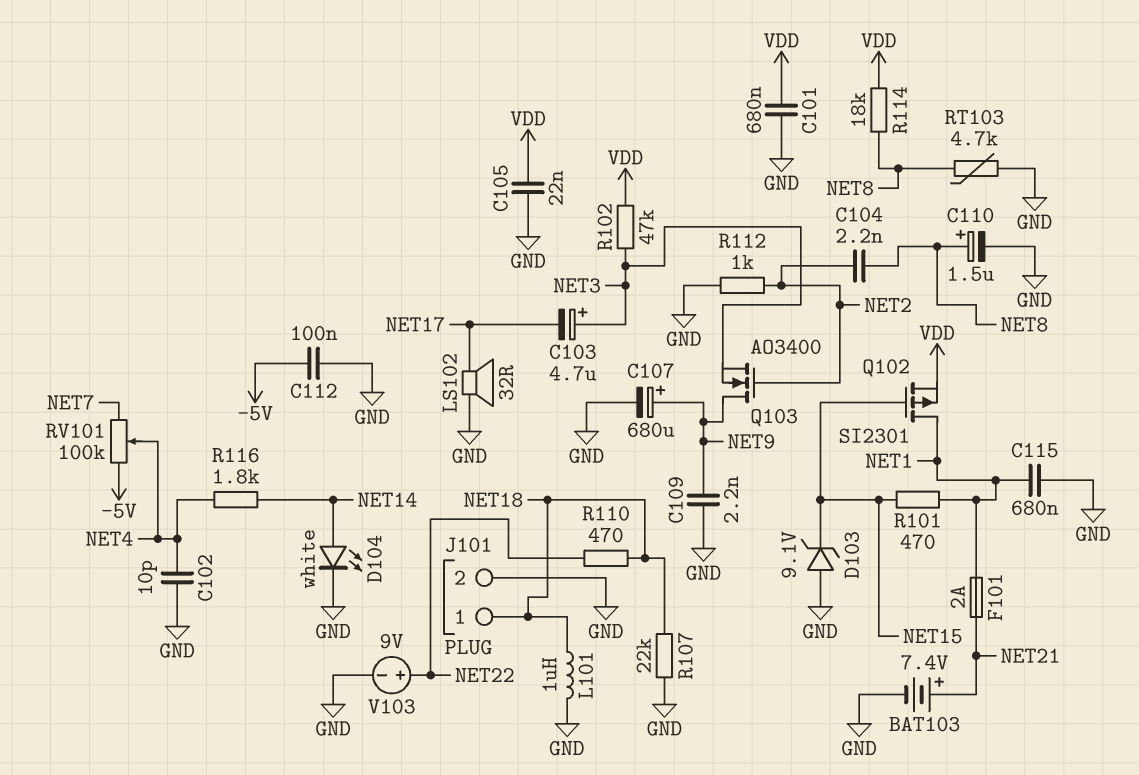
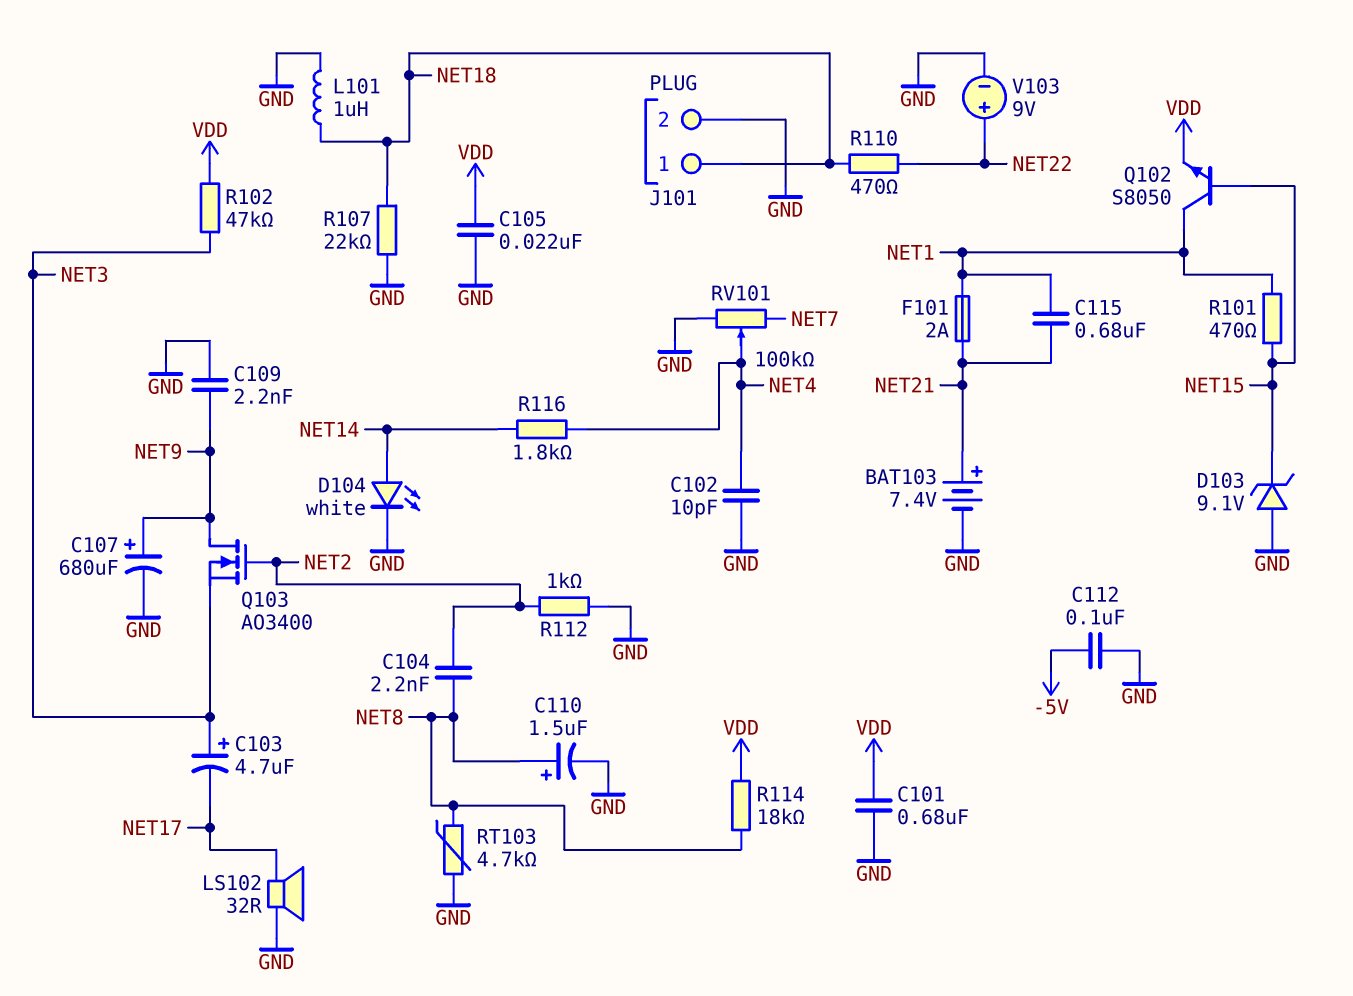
C115: 680nF (GND, NET1) -> 680nF (NET1, NET21)
Q102: PMOS SI2301 (G NET15, D NET1, S VDD) -> NPN S8050 (B NET15, C NET1, E VDD)
RV101: 100k (-5V, NET7, wiper NET4) -> 100k (GND, NET7, wiper NET4)

